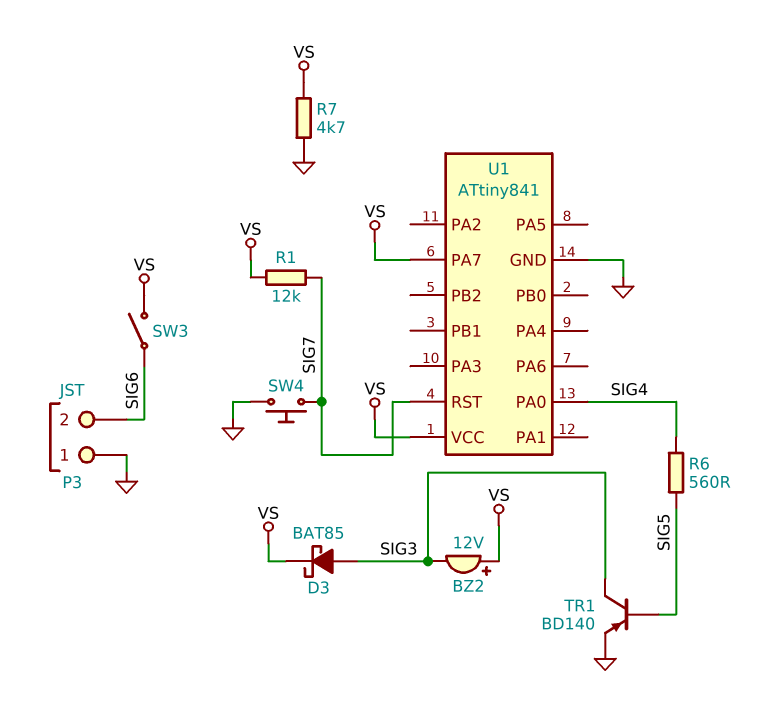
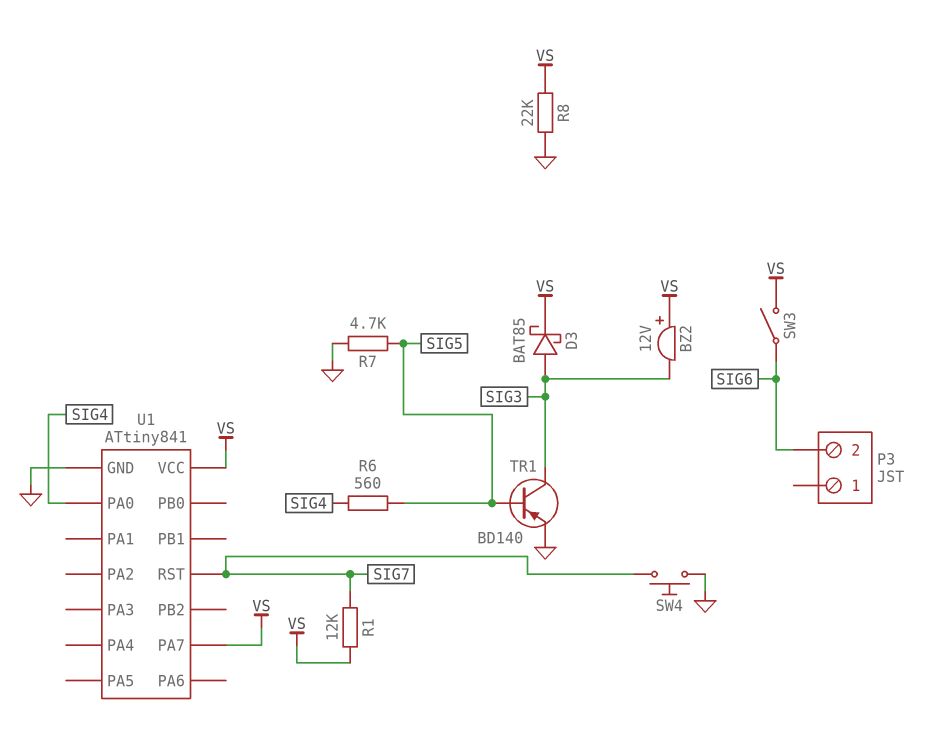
P3 pin 1: GND -> none
R7: 4.7k (GND, VS) -> 4.7k (GND, SIG5)
R8: none -> 22k (GND, VS)

